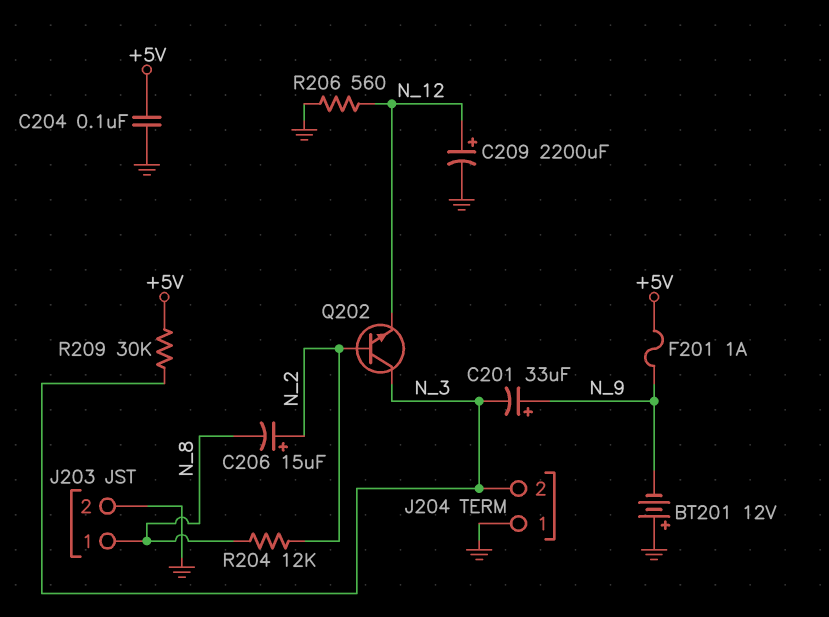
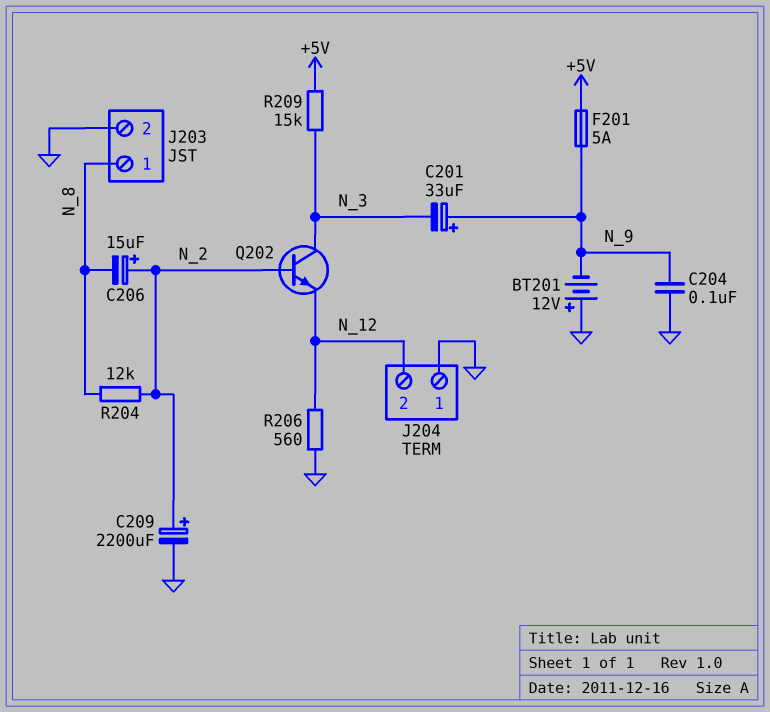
C204: 100nF (+5V, GND) -> 100nF (GND, N_9)
C209: 2200uF (plus N_12, minus GND) -> 2200uF (plus N_2, minus GND)
F201: 1A (+5V, N_9) -> 5A (+5V, N_9)
J204 pin 2: N_3 -> N_12
R209: 30k (+5V, N_3) -> 15k (+5V, N_3)

